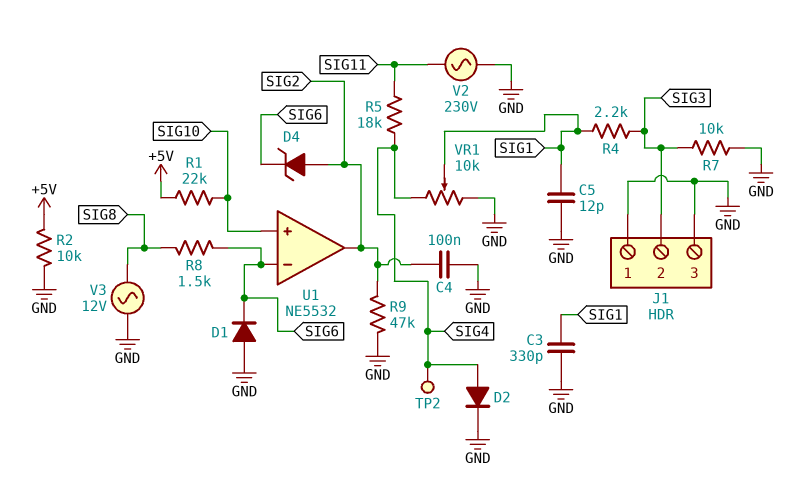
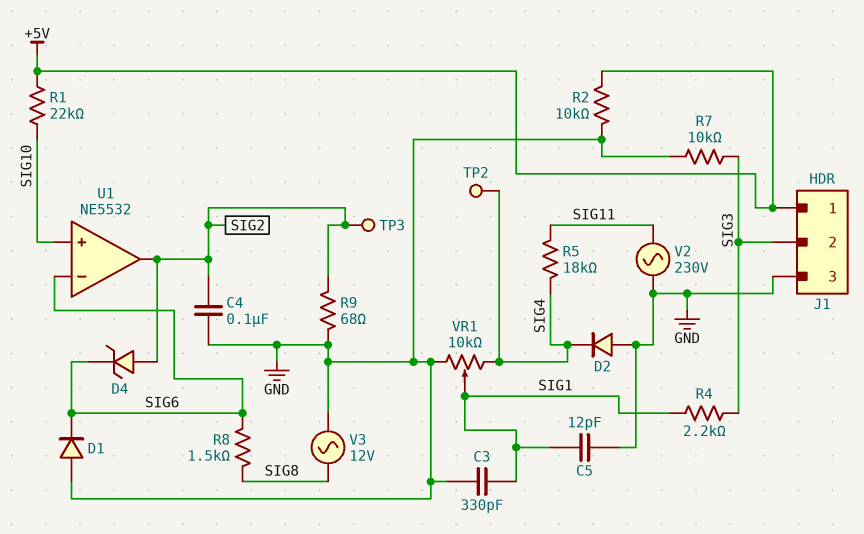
D2: diode (A SIG4, K GND) -> diode (A GND, K SIG4)
J1 pin 1: GND -> +5V
R9: 47k (GND, SIG2) -> 68 (GND, SIG2)
TP3: none -> test point (SIG2)

